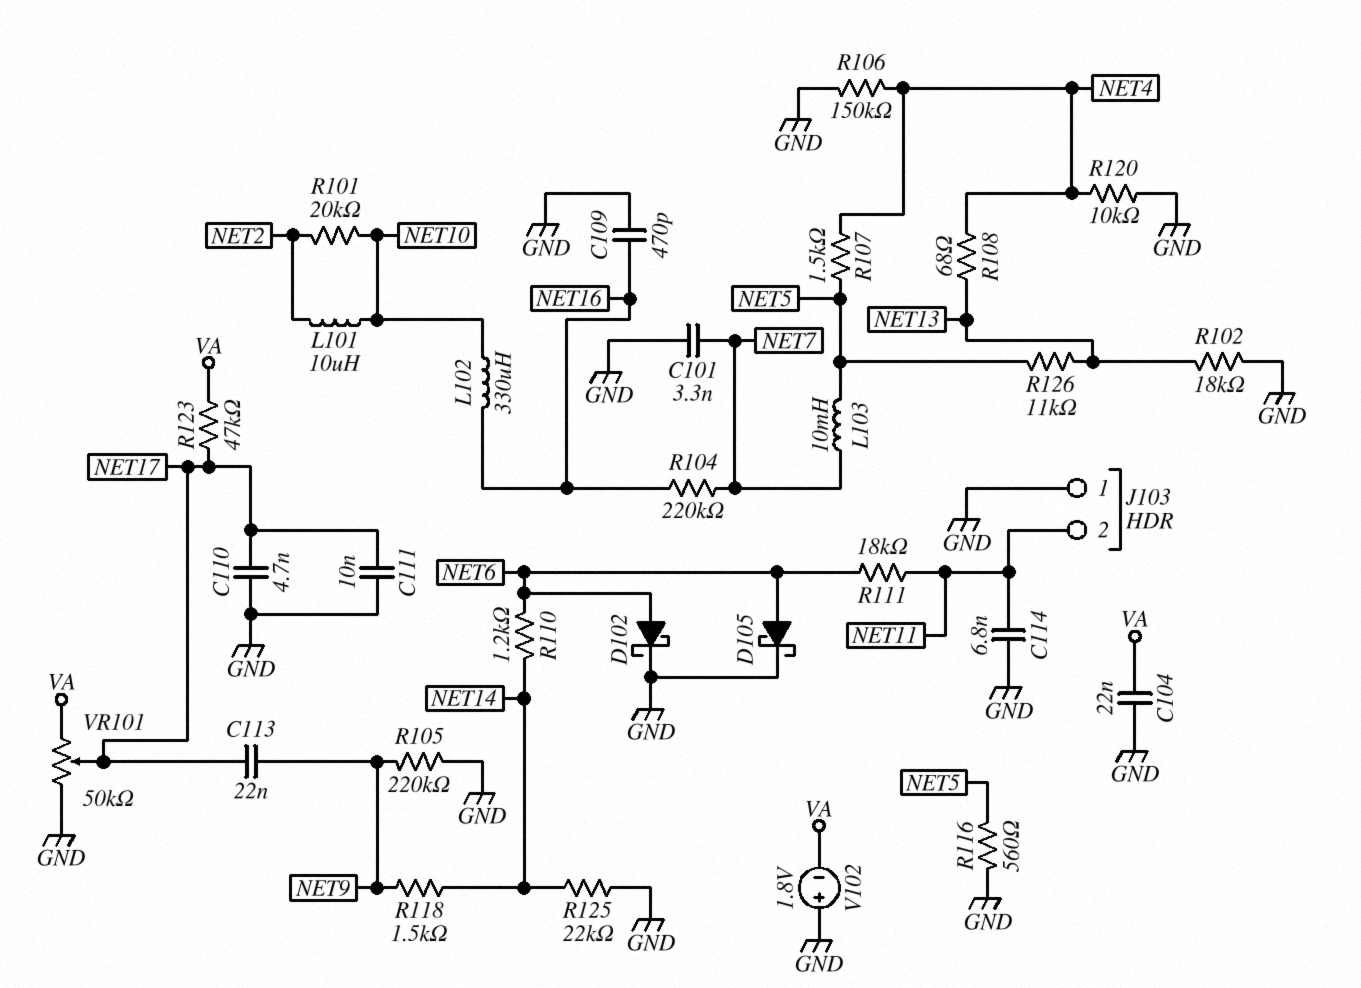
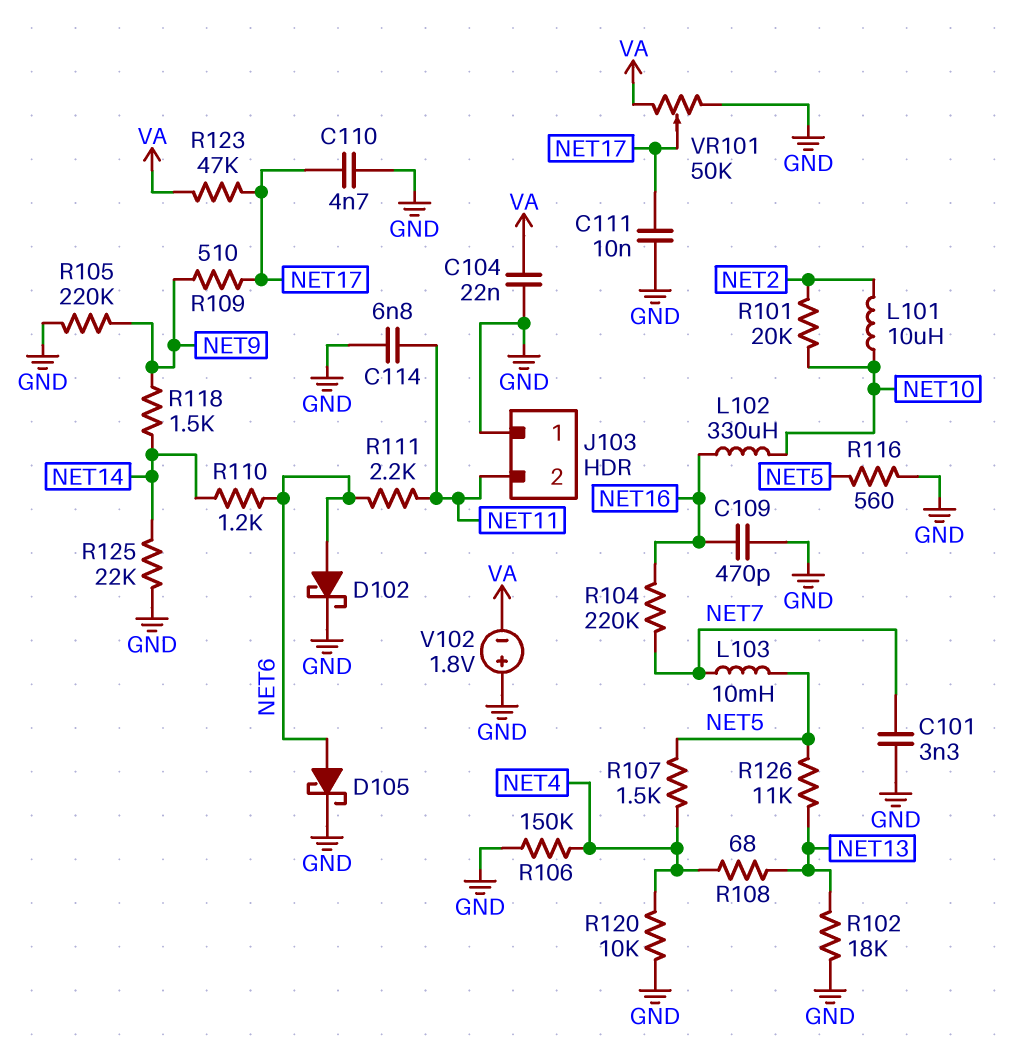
C113: 22nF (NET9, NET17) -> none
R109: none -> 510 (NET9, NET17)
R111: 18k (NET6, NET11) -> 2.2k (NET6, NET11)

